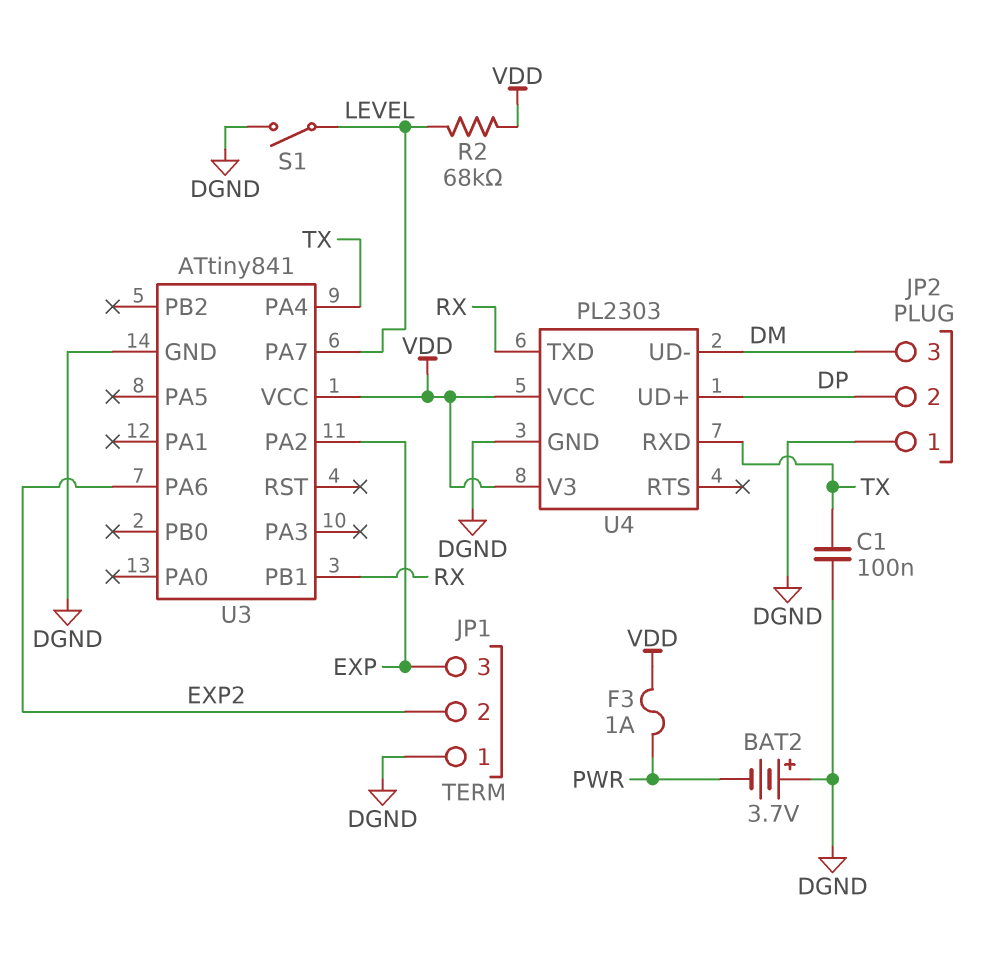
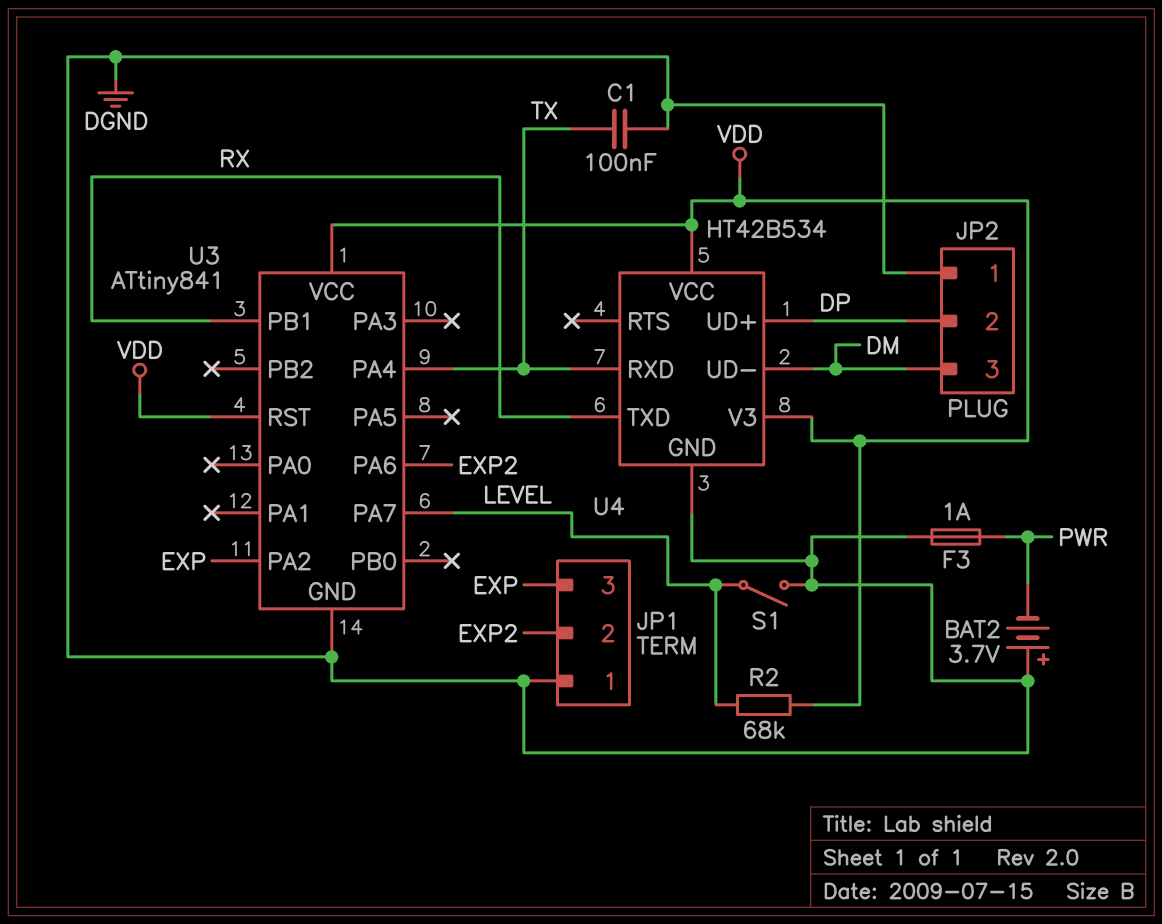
F3: 1A (PWR, VDD) -> 1A (DGND, PWR)
U3 pin RST: none -> VDD
U4: PL2303 -> HT42B534

